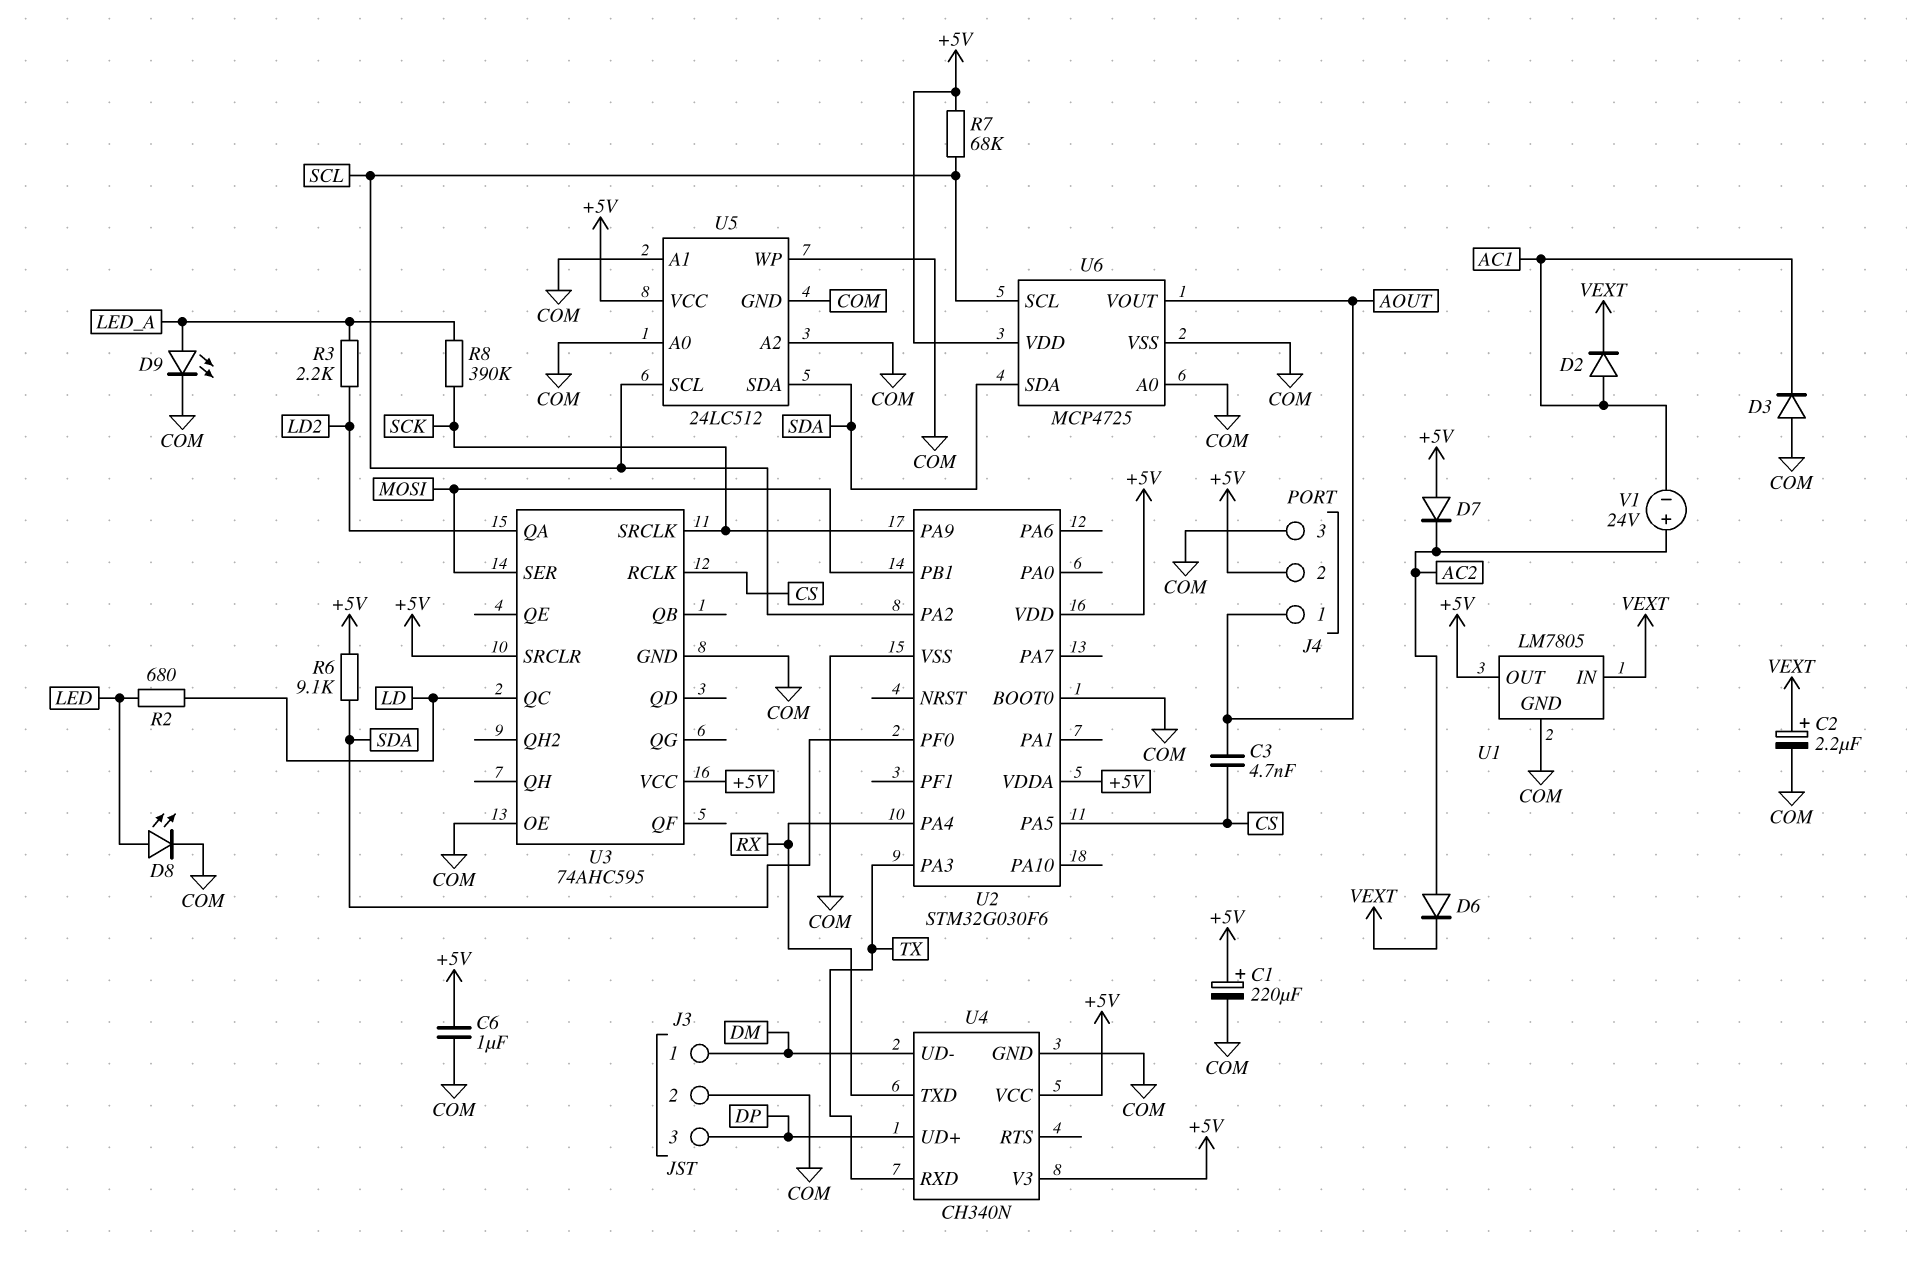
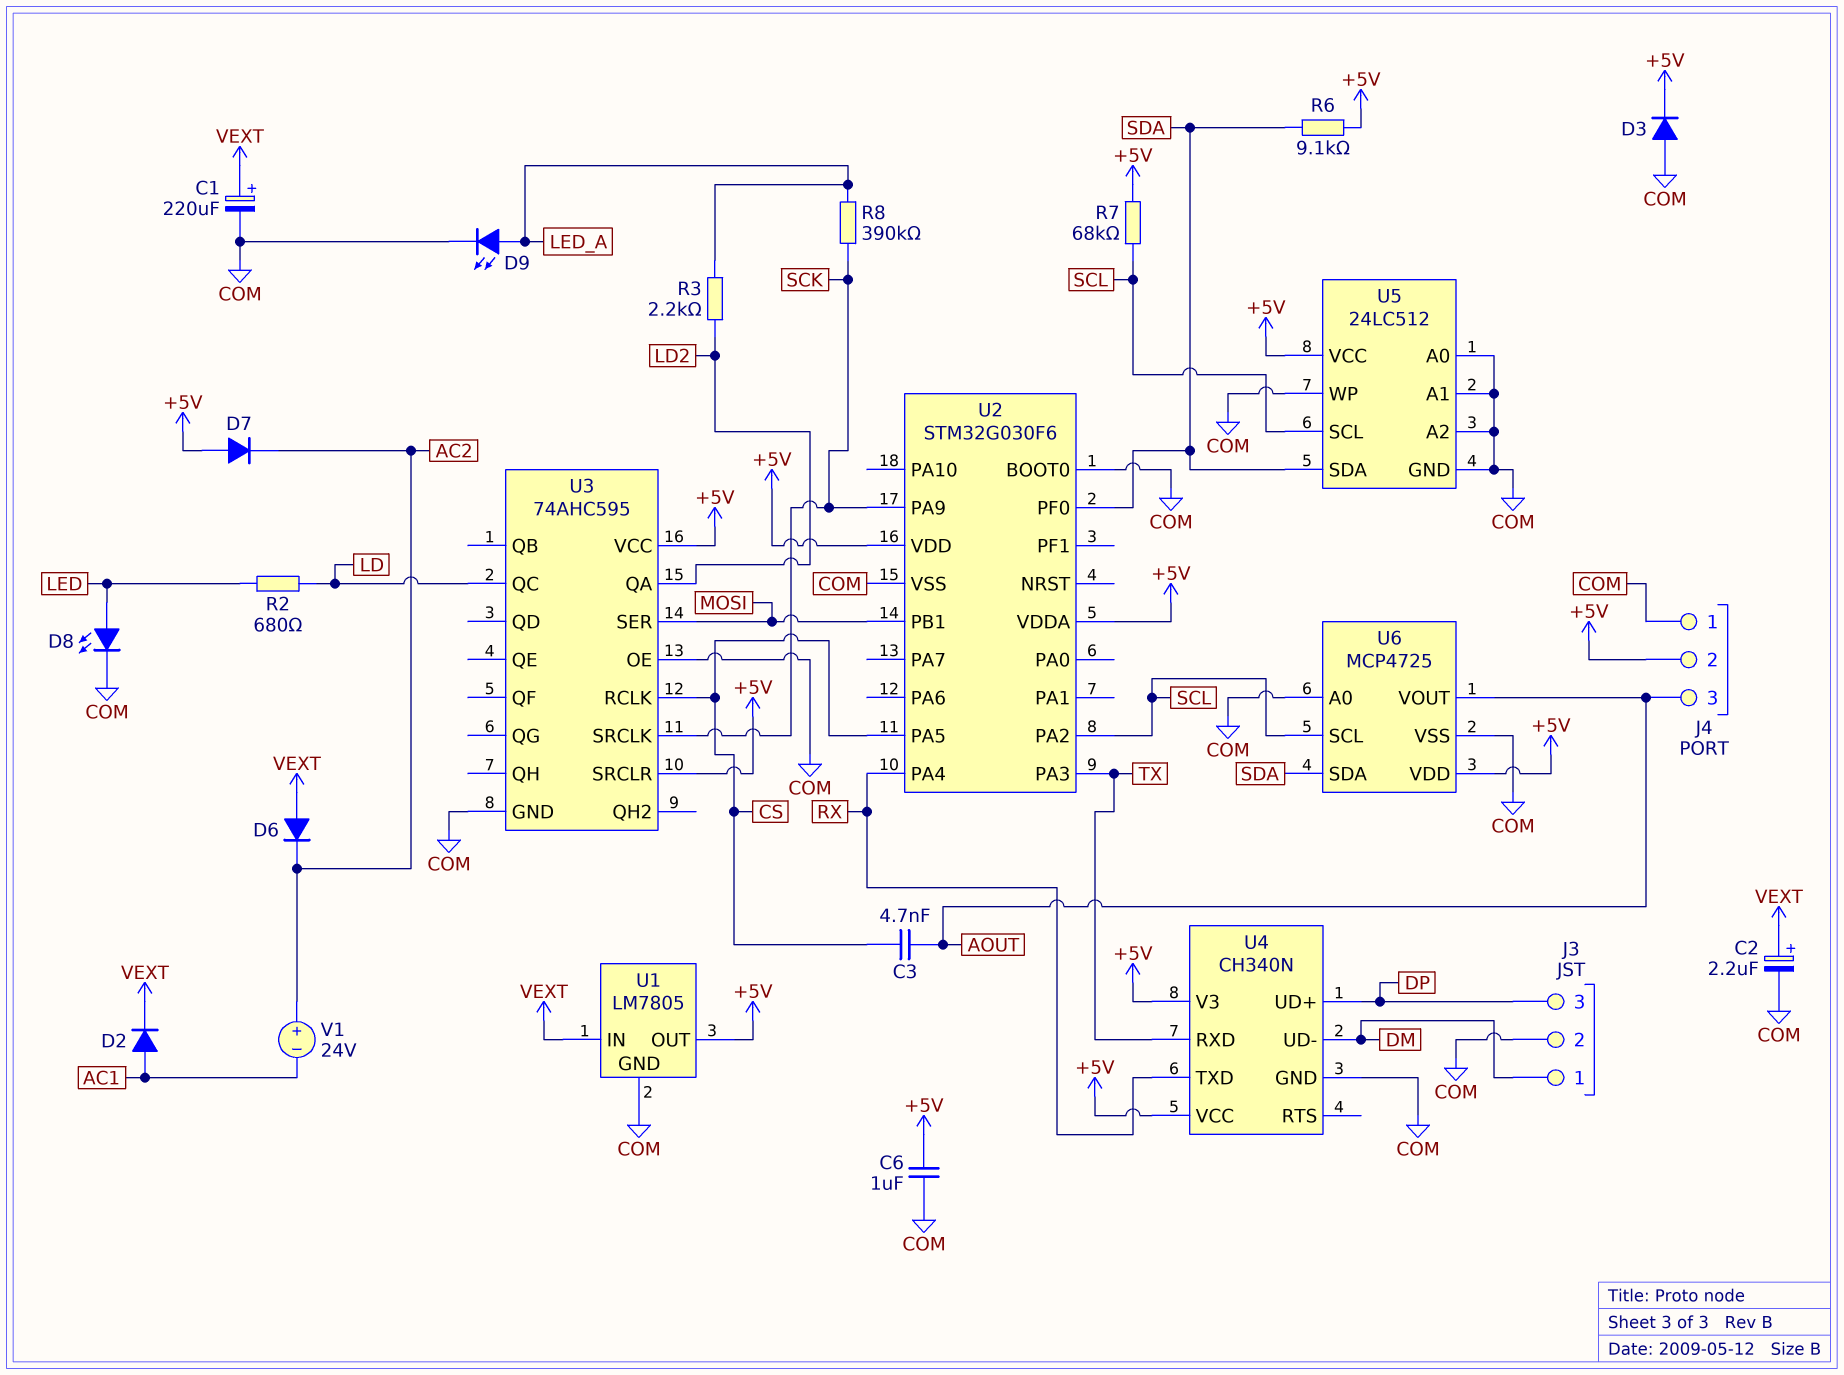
C1: 220uF (plus +5V, minus COM) -> 220uF (plus VEXT, minus COM)
D3: diode (A COM, K AC1) -> diode (A COM, K +5V)
D6: diode (A AC2, K VEXT) -> diode (A VEXT, K AC2)
J4 pin 1: AOUT -> COM
J4 pin 3: COM -> AOUT

